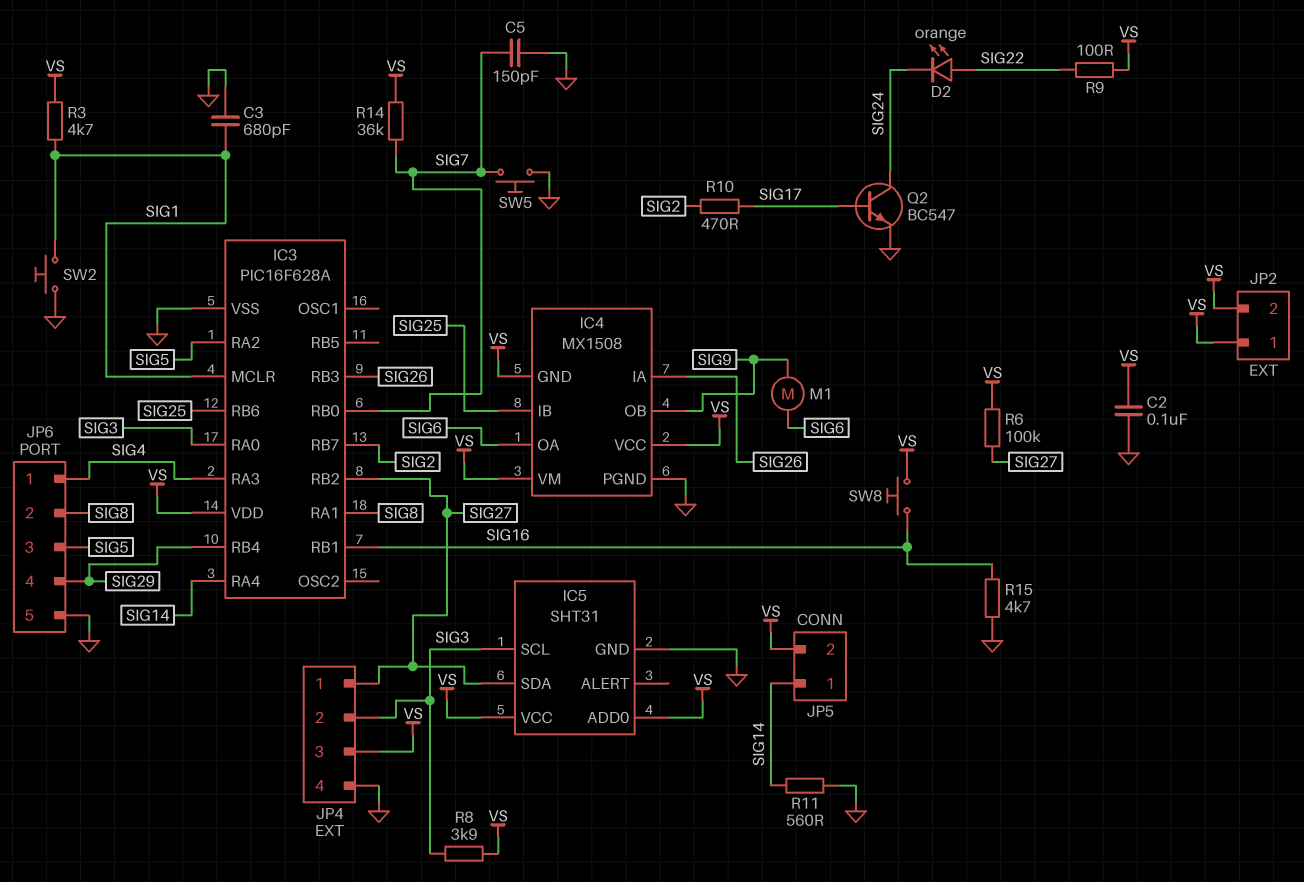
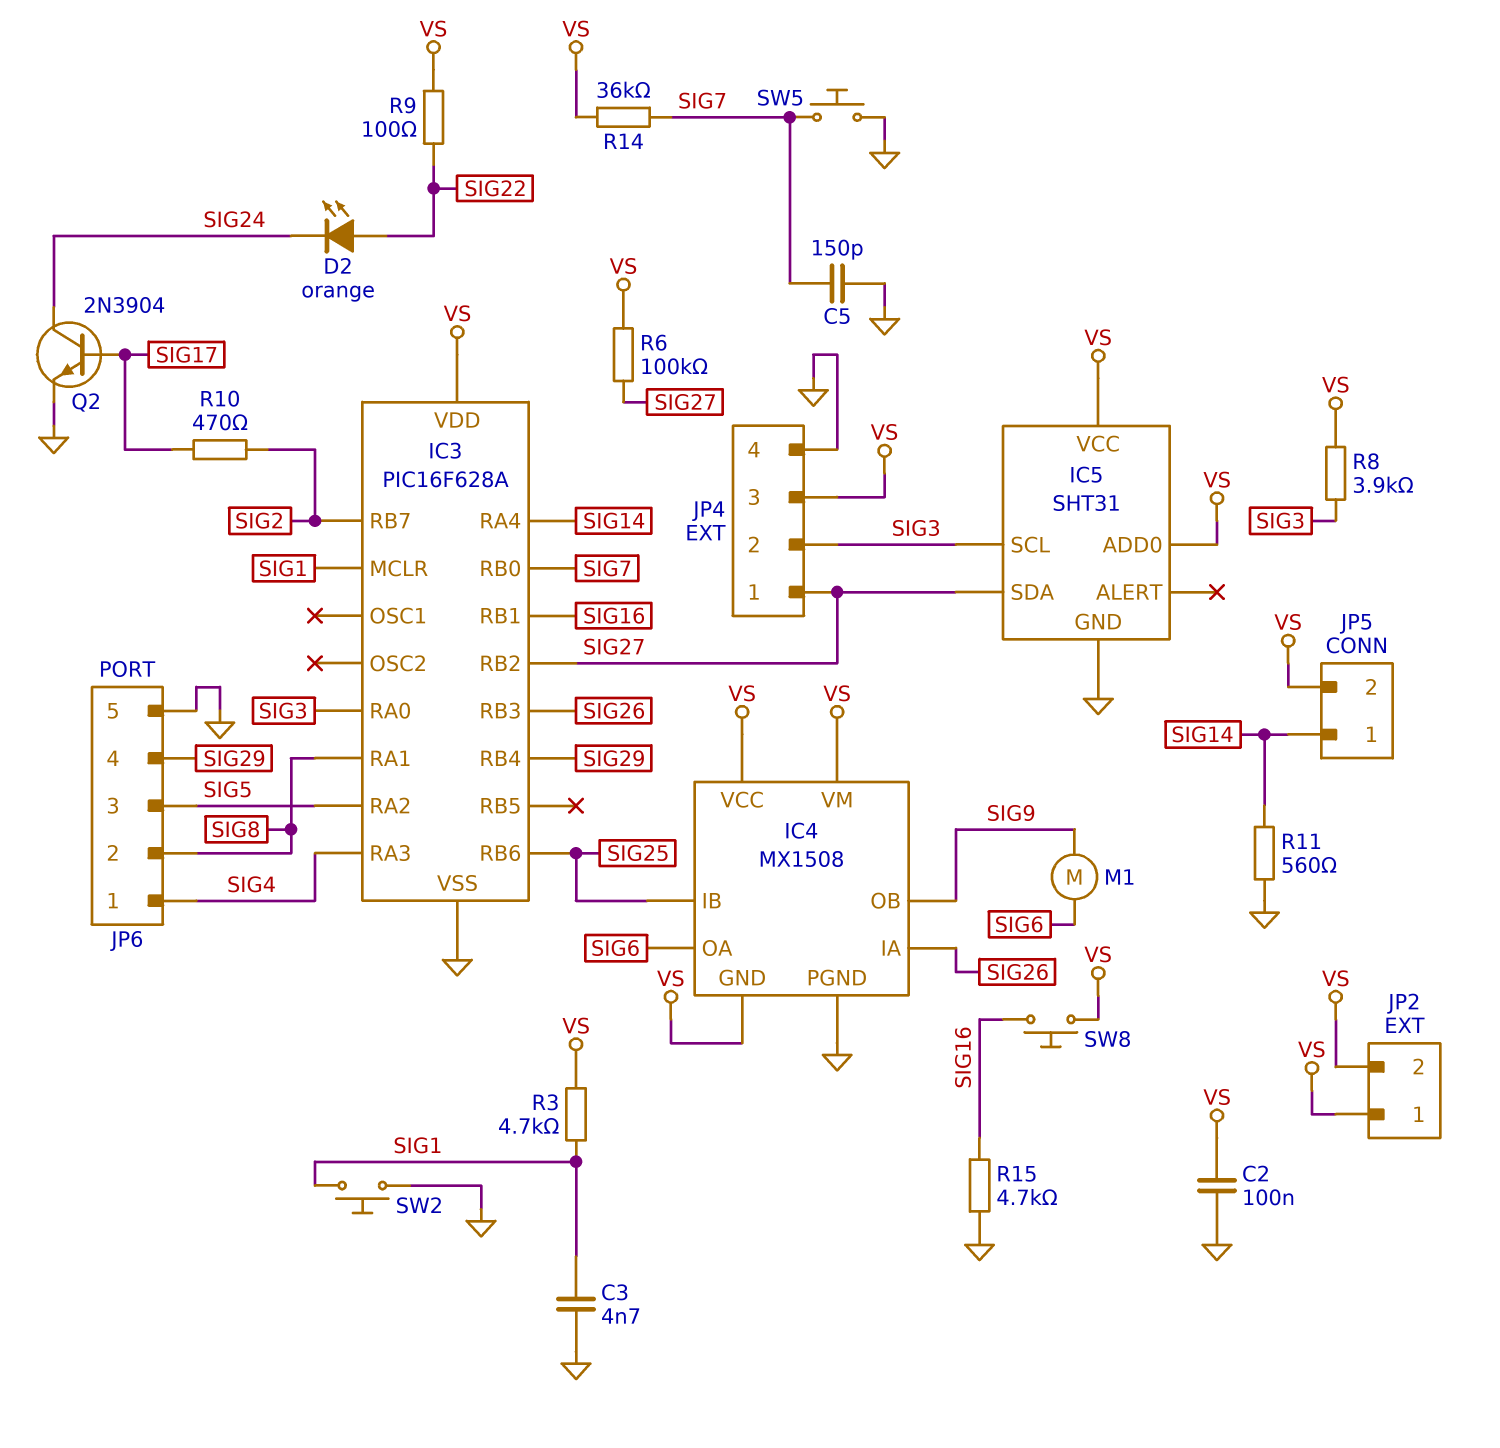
C3: 680pF (GND, SIG1) -> 4.7nF (GND, SIG1)
Q2: NPN BC547 (B SIG17, C SIG24, E GND) -> NPN 2N3904 (B SIG17, C SIG24, E GND)

